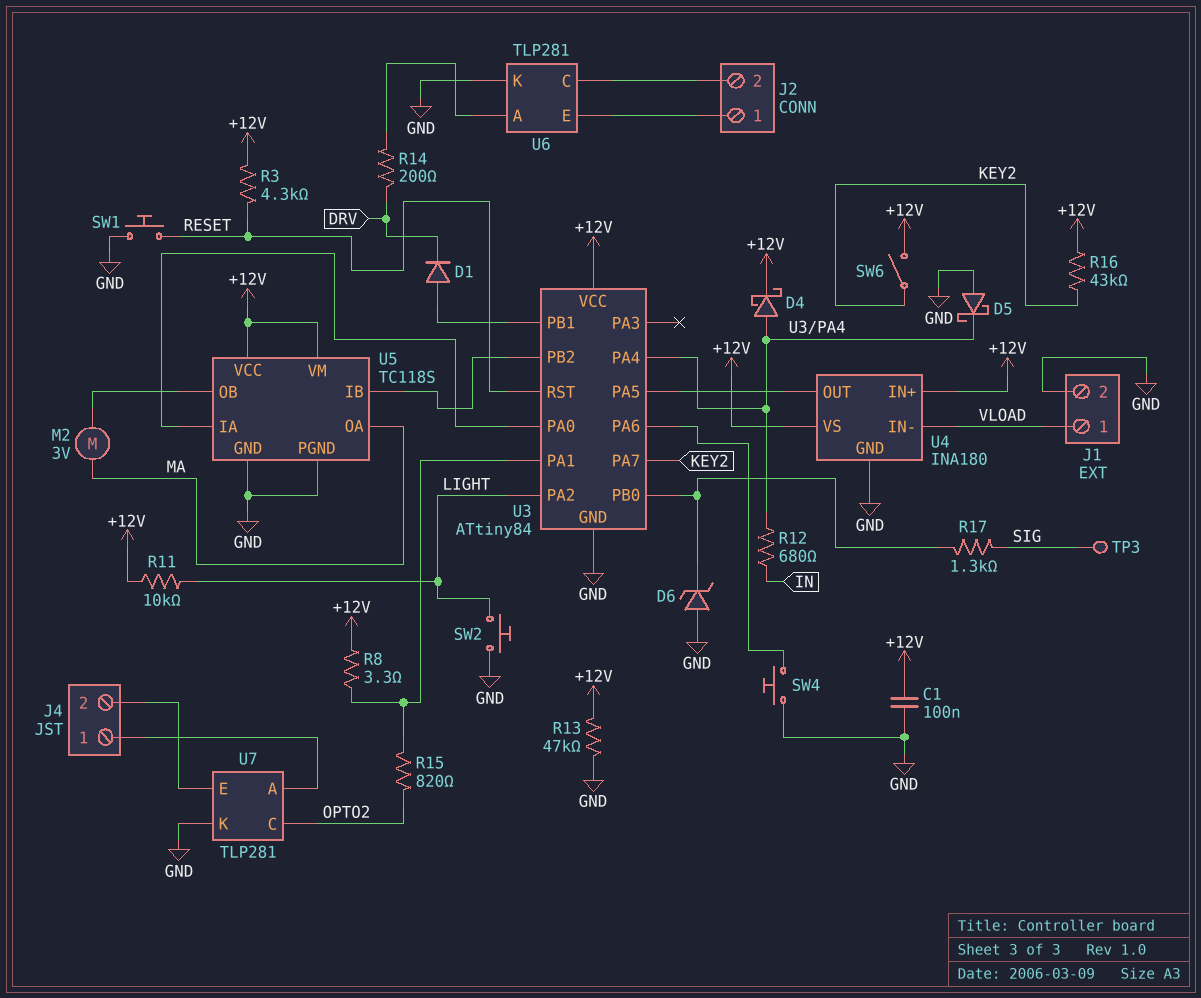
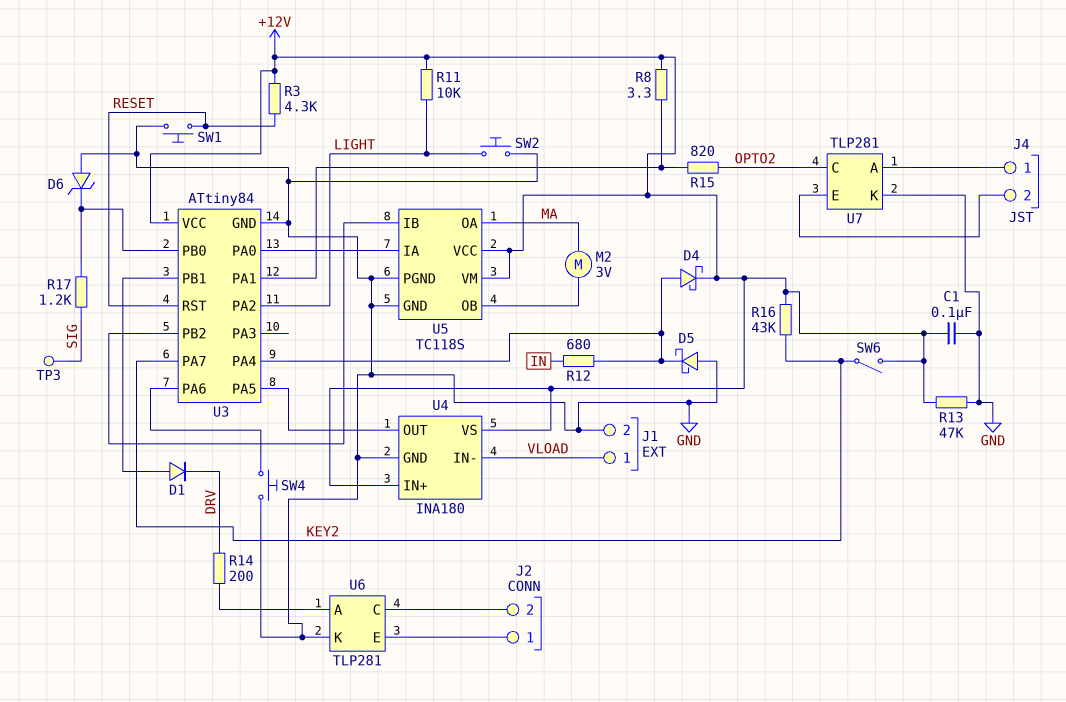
R17: 1.3k (SIG, U3/PB0) -> 1.2k (SIG, U3/PB0)

